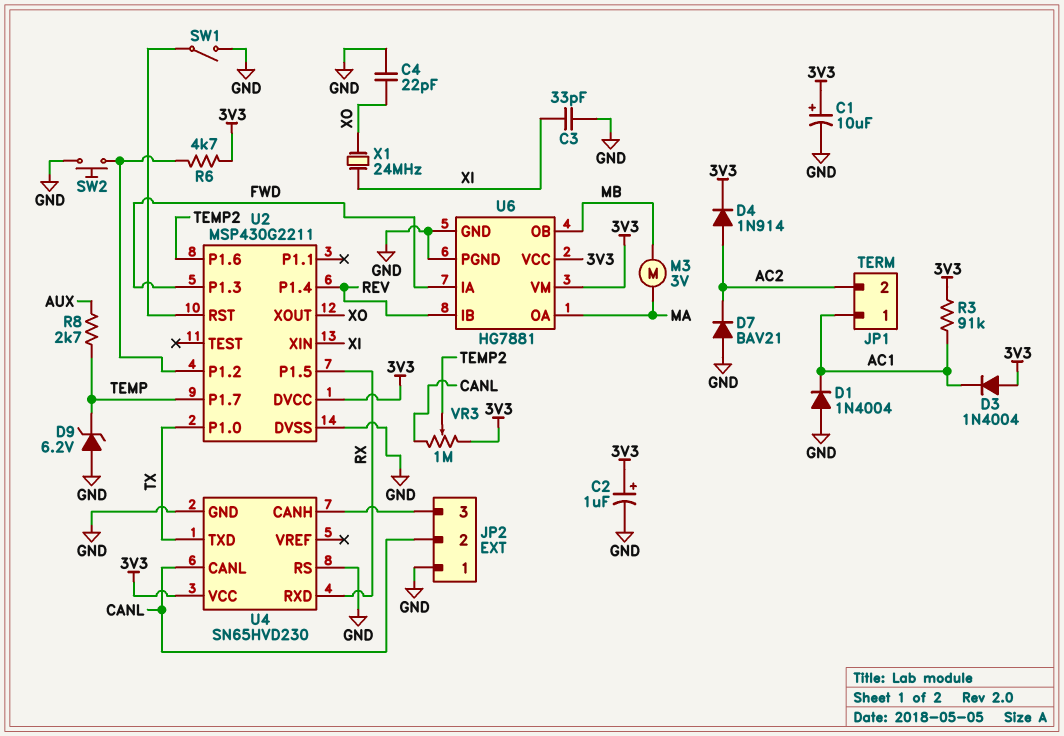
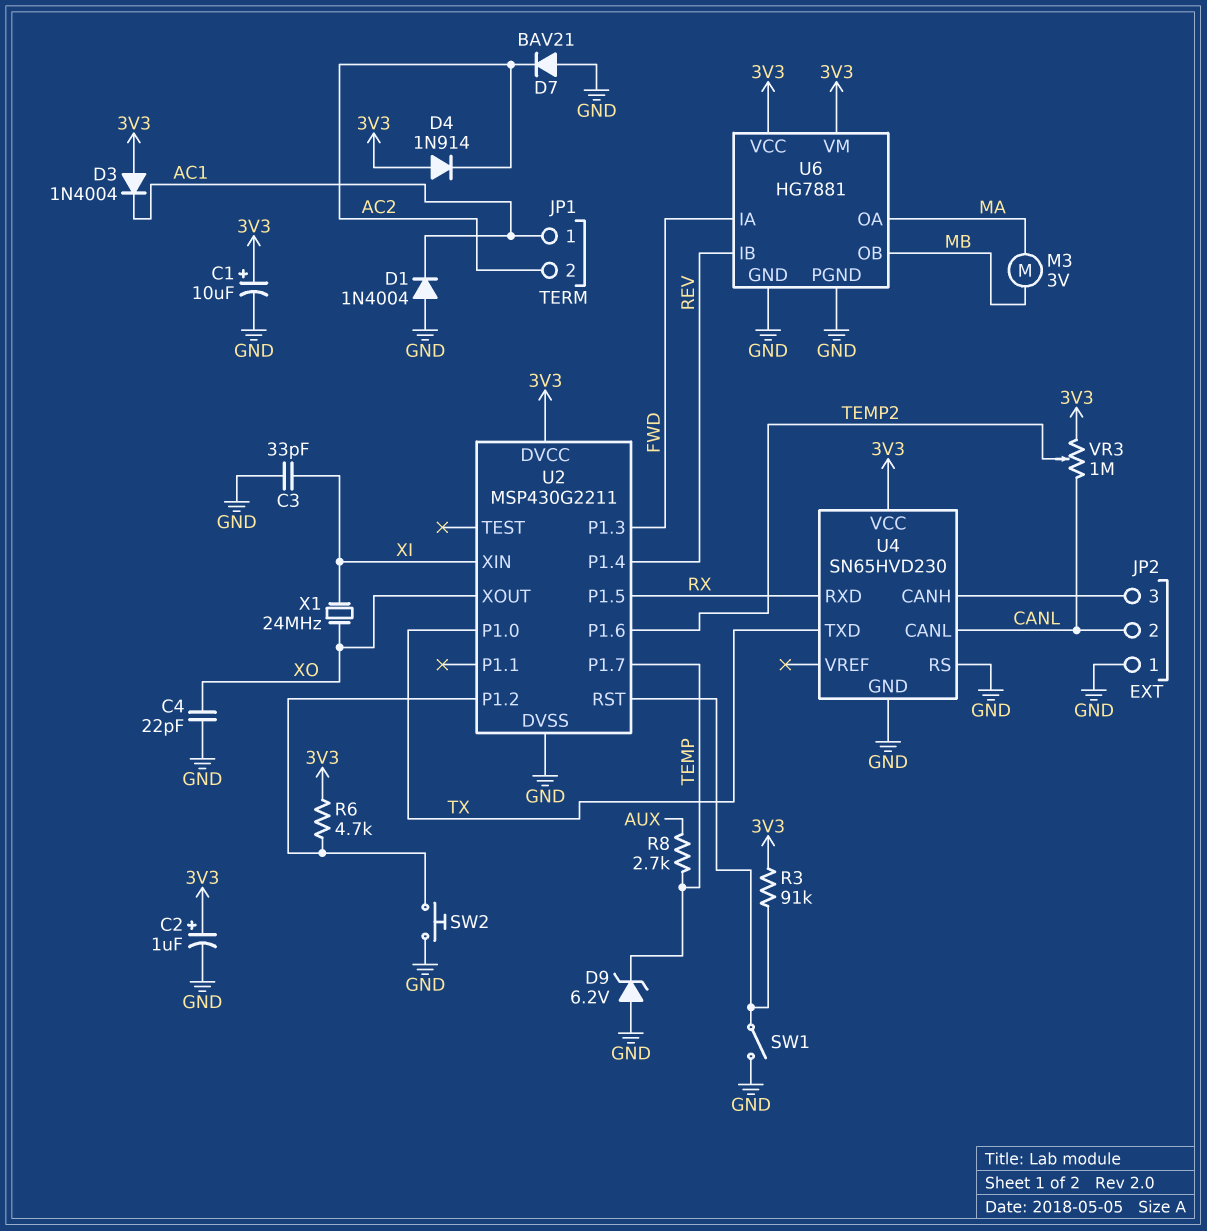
D4: diode 1N914 (A AC2, K 3V3) -> diode 1N914 (A 3V3, K AC2)
R3: 91k (3V3, AC1) -> 91k (3V3, U2/RST)

